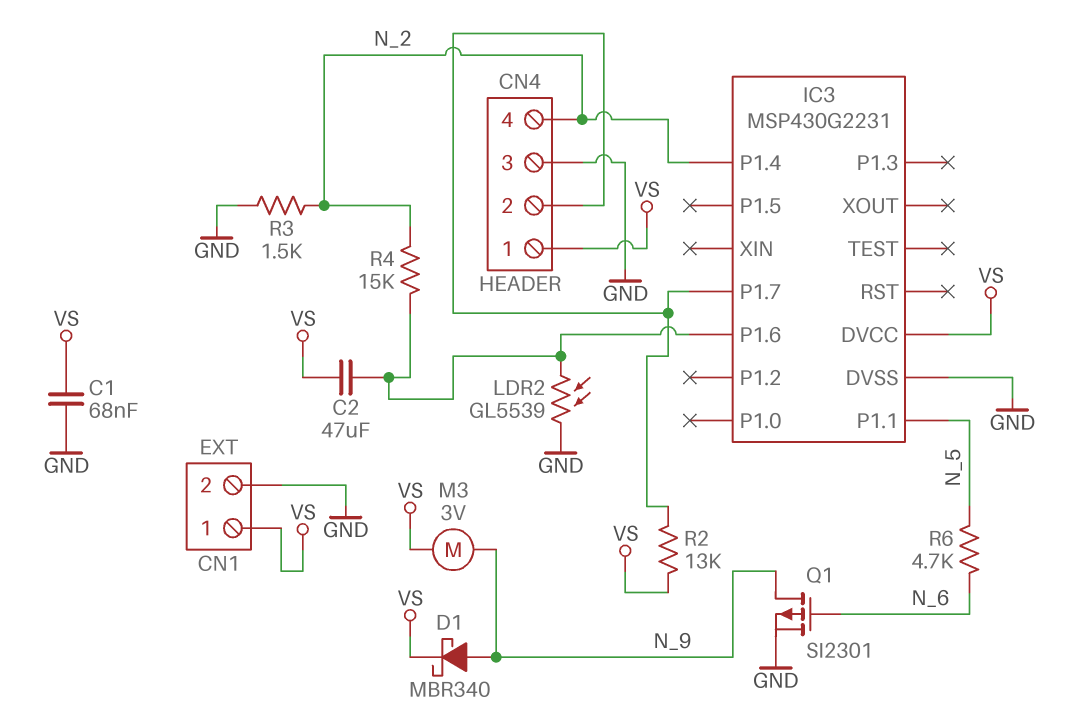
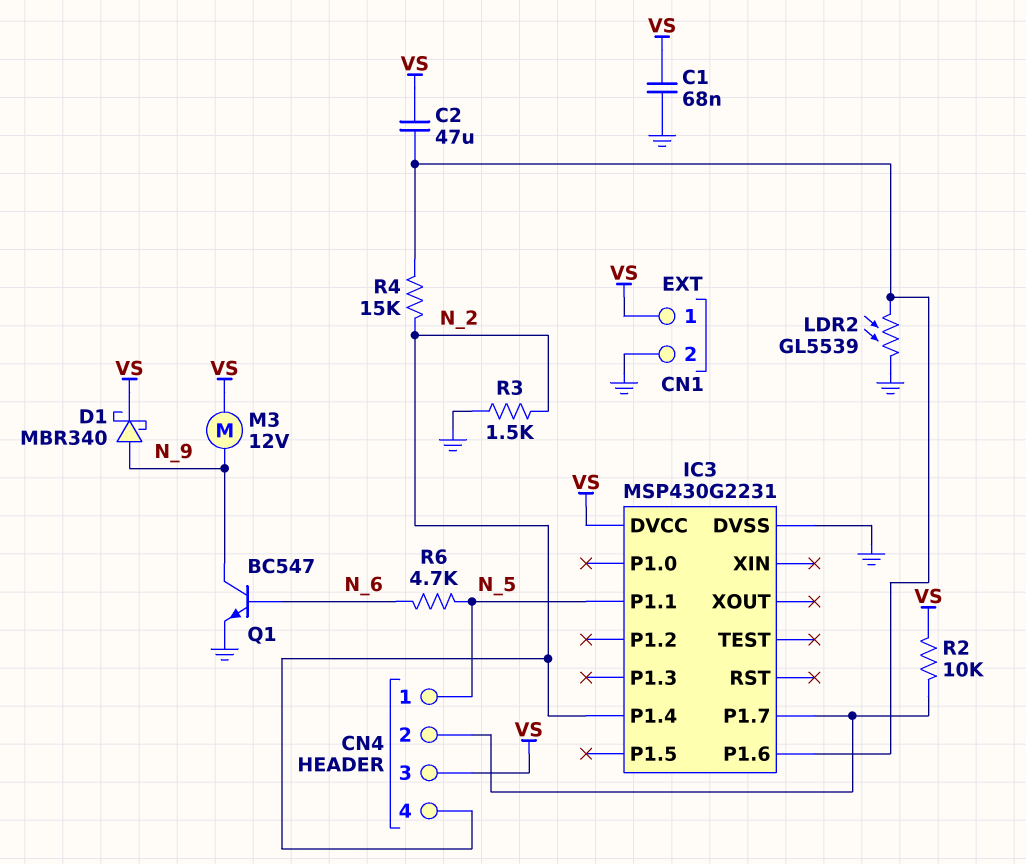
CN4 pin 1: VS -> N_5
CN4 pin 3: GND -> VS
M3: motor 3V (N_9, VS) -> motor 12V (N_9, VS)
Q1: PMOS SI2301 (G N_6, D N_9, S GND) -> NPN BC547 (B N_6, C N_9, E GND)
R2: 13k (CN4/2, VS) -> 10k (CN4/2, VS)

